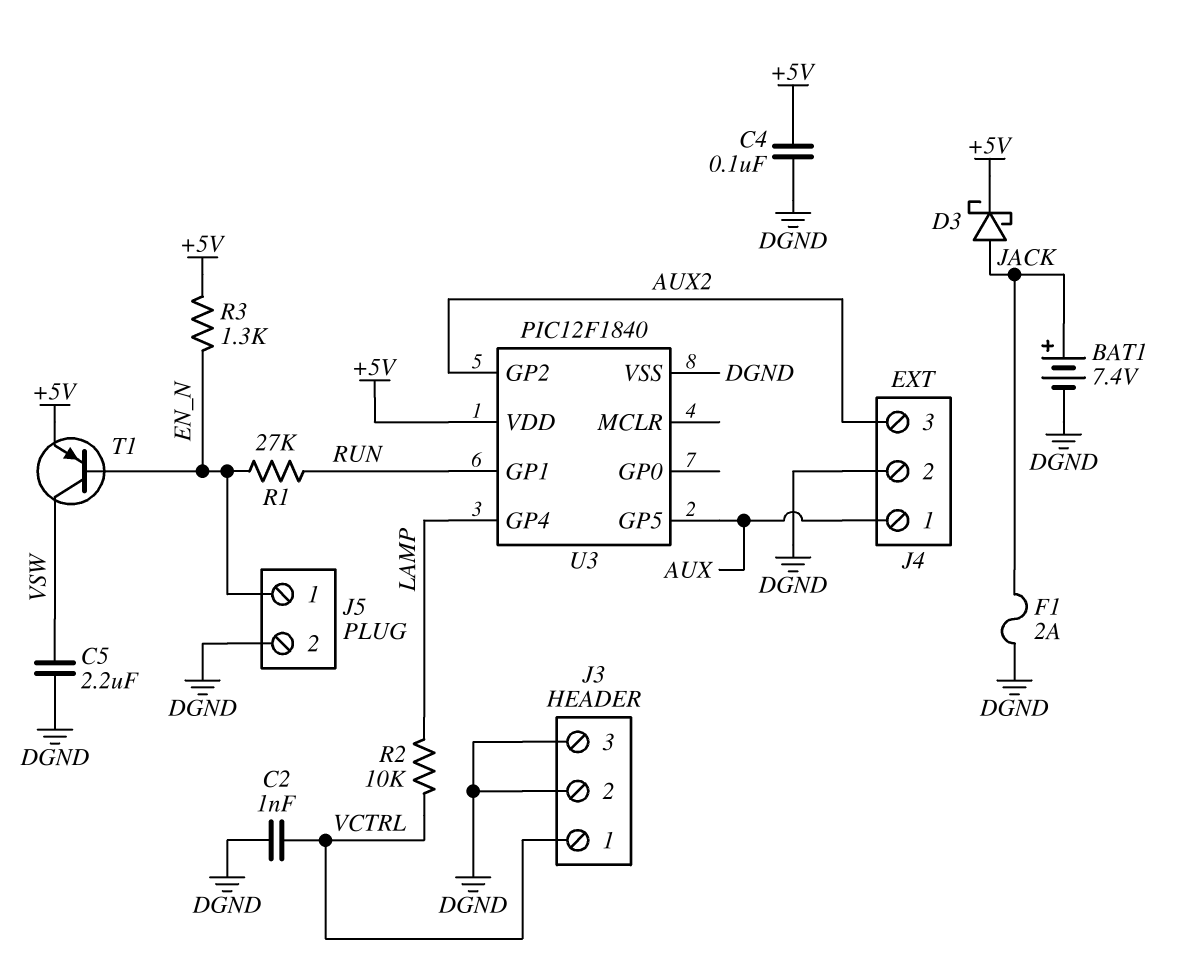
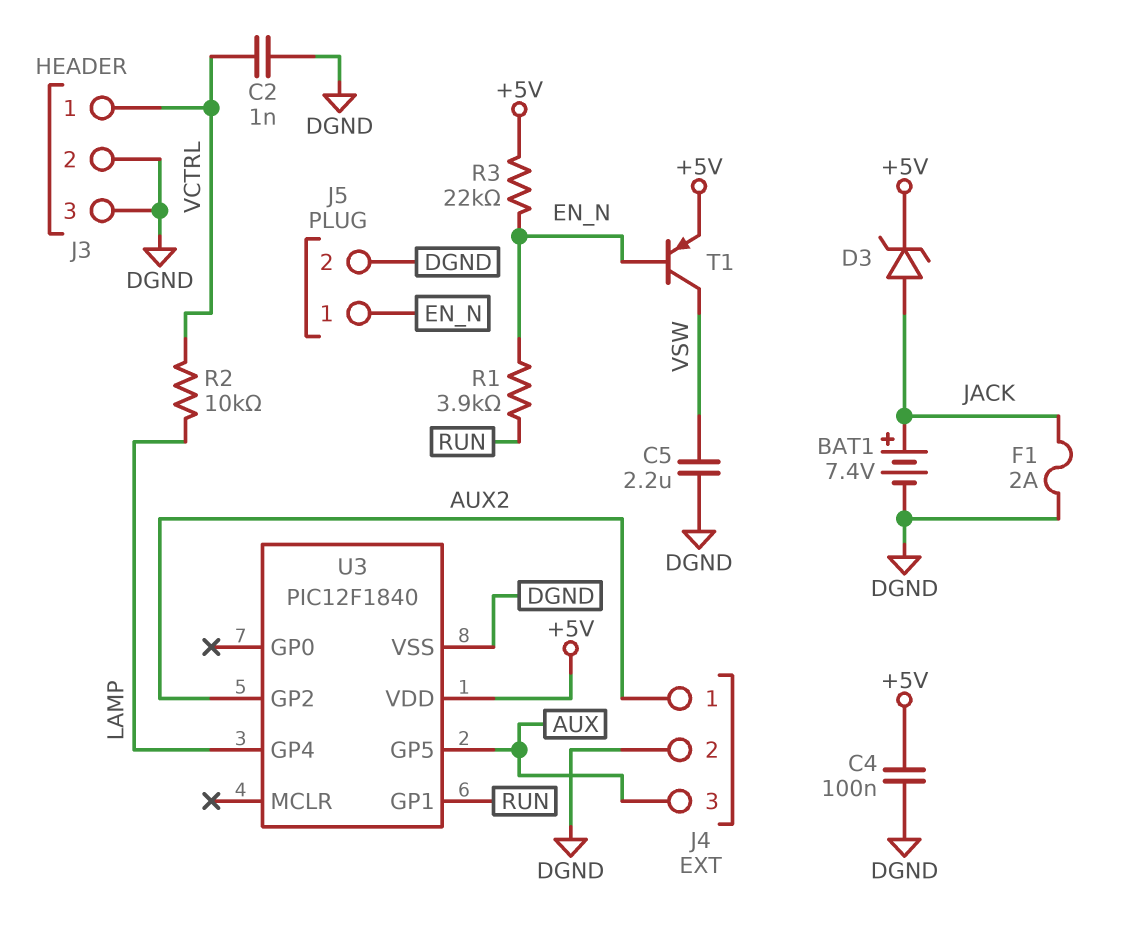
D3: schottky (A JACK, K +5V) -> zener (A JACK, K +5V)
J4 pin 1: AUX -> AUX2
J4 pin 3: AUX2 -> AUX
R1: 27k (EN_N, RUN) -> 3.9k (EN_N, RUN)
R3: 1.3k (+5V, EN_N) -> 22k (+5V, EN_N)

